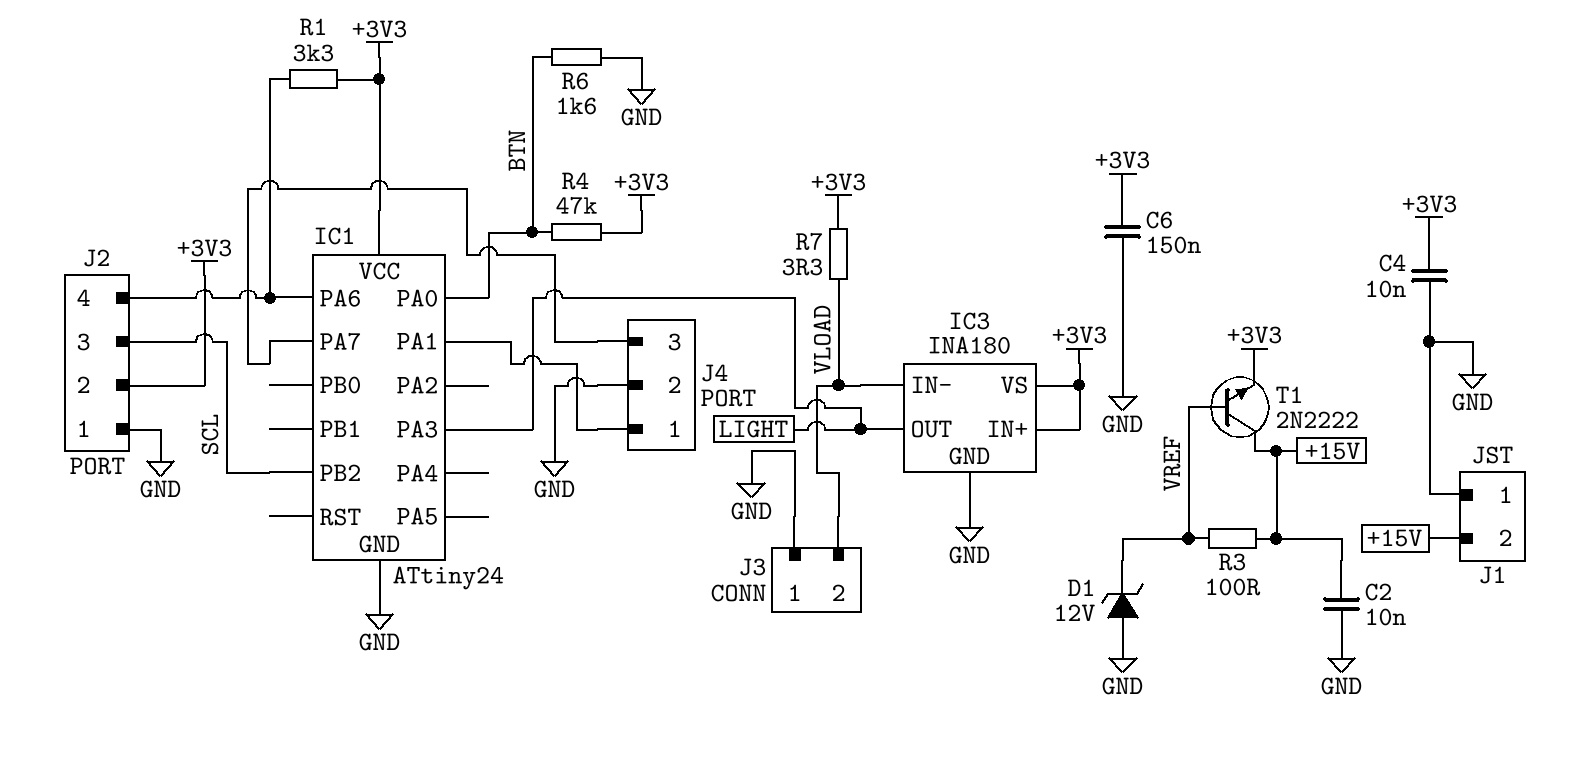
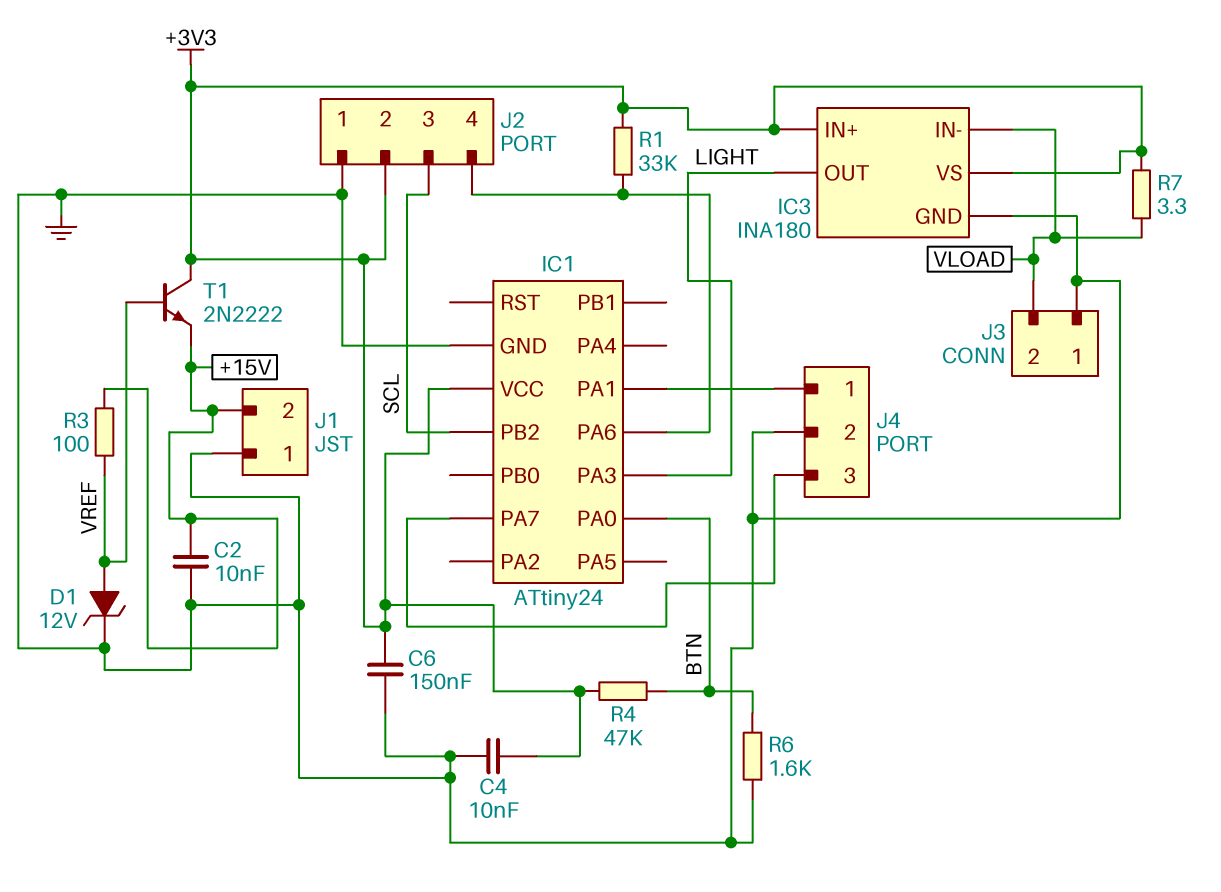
D1: zener 12V (A GND, K VREF) -> zener 12V (A VREF, K GND)
R1: 3.3k (+3V3, IC1/PA6) -> 33k (+3V3, IC1/PA6)
T1: NPN 2N2222 (B VREF, C +15V, E +3V3) -> NPN 2N2222 (B VREF, C +3V3, E +15V)

